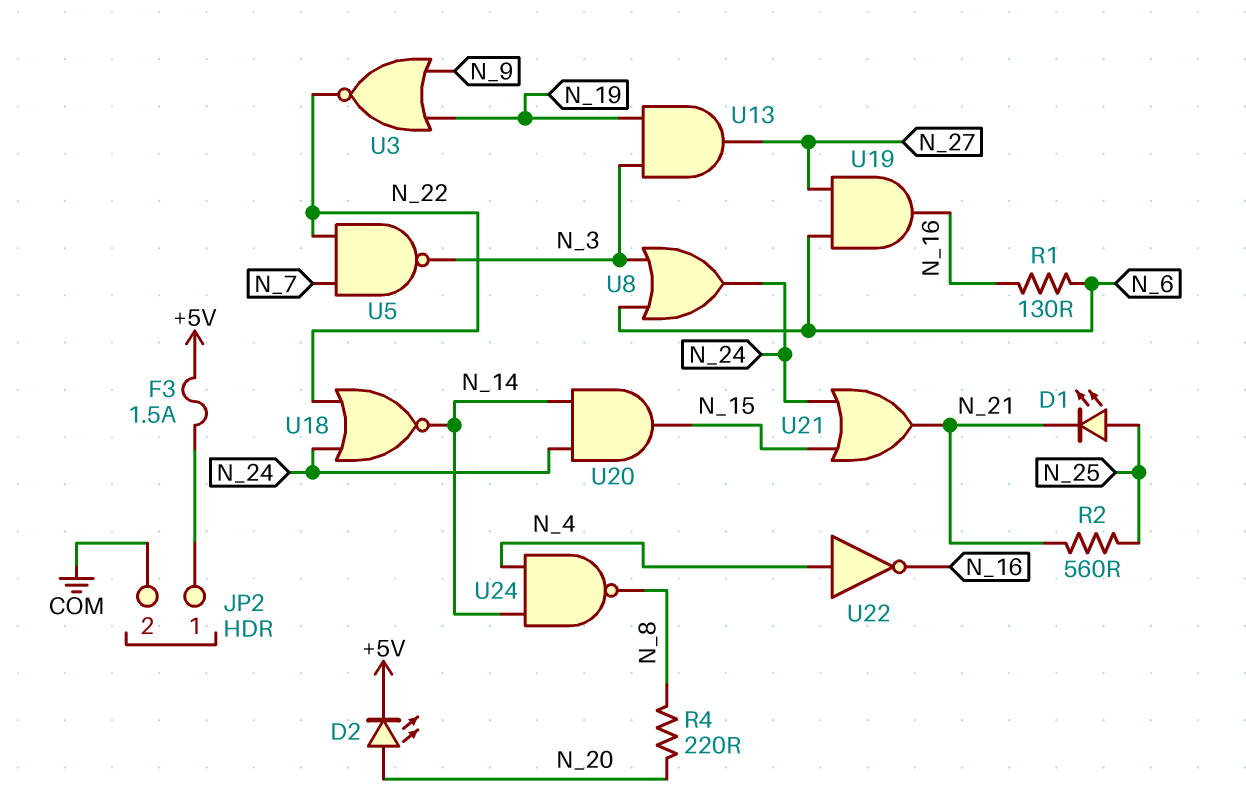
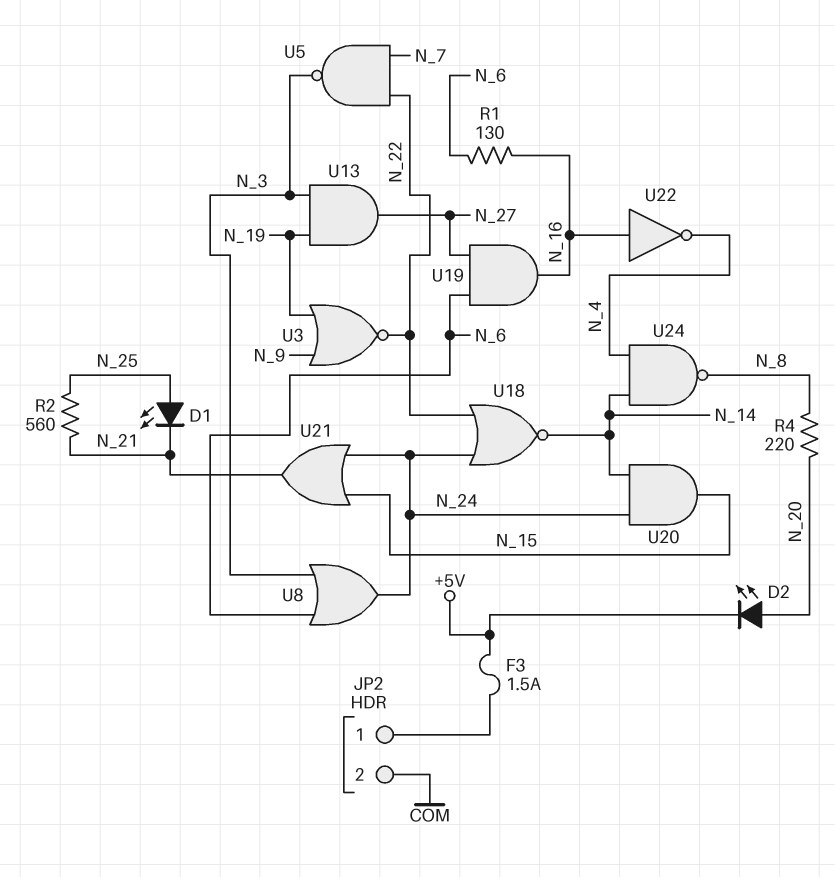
U22: NOT (in N_4, out N_16) -> NOT (in N_16, out N_4)

